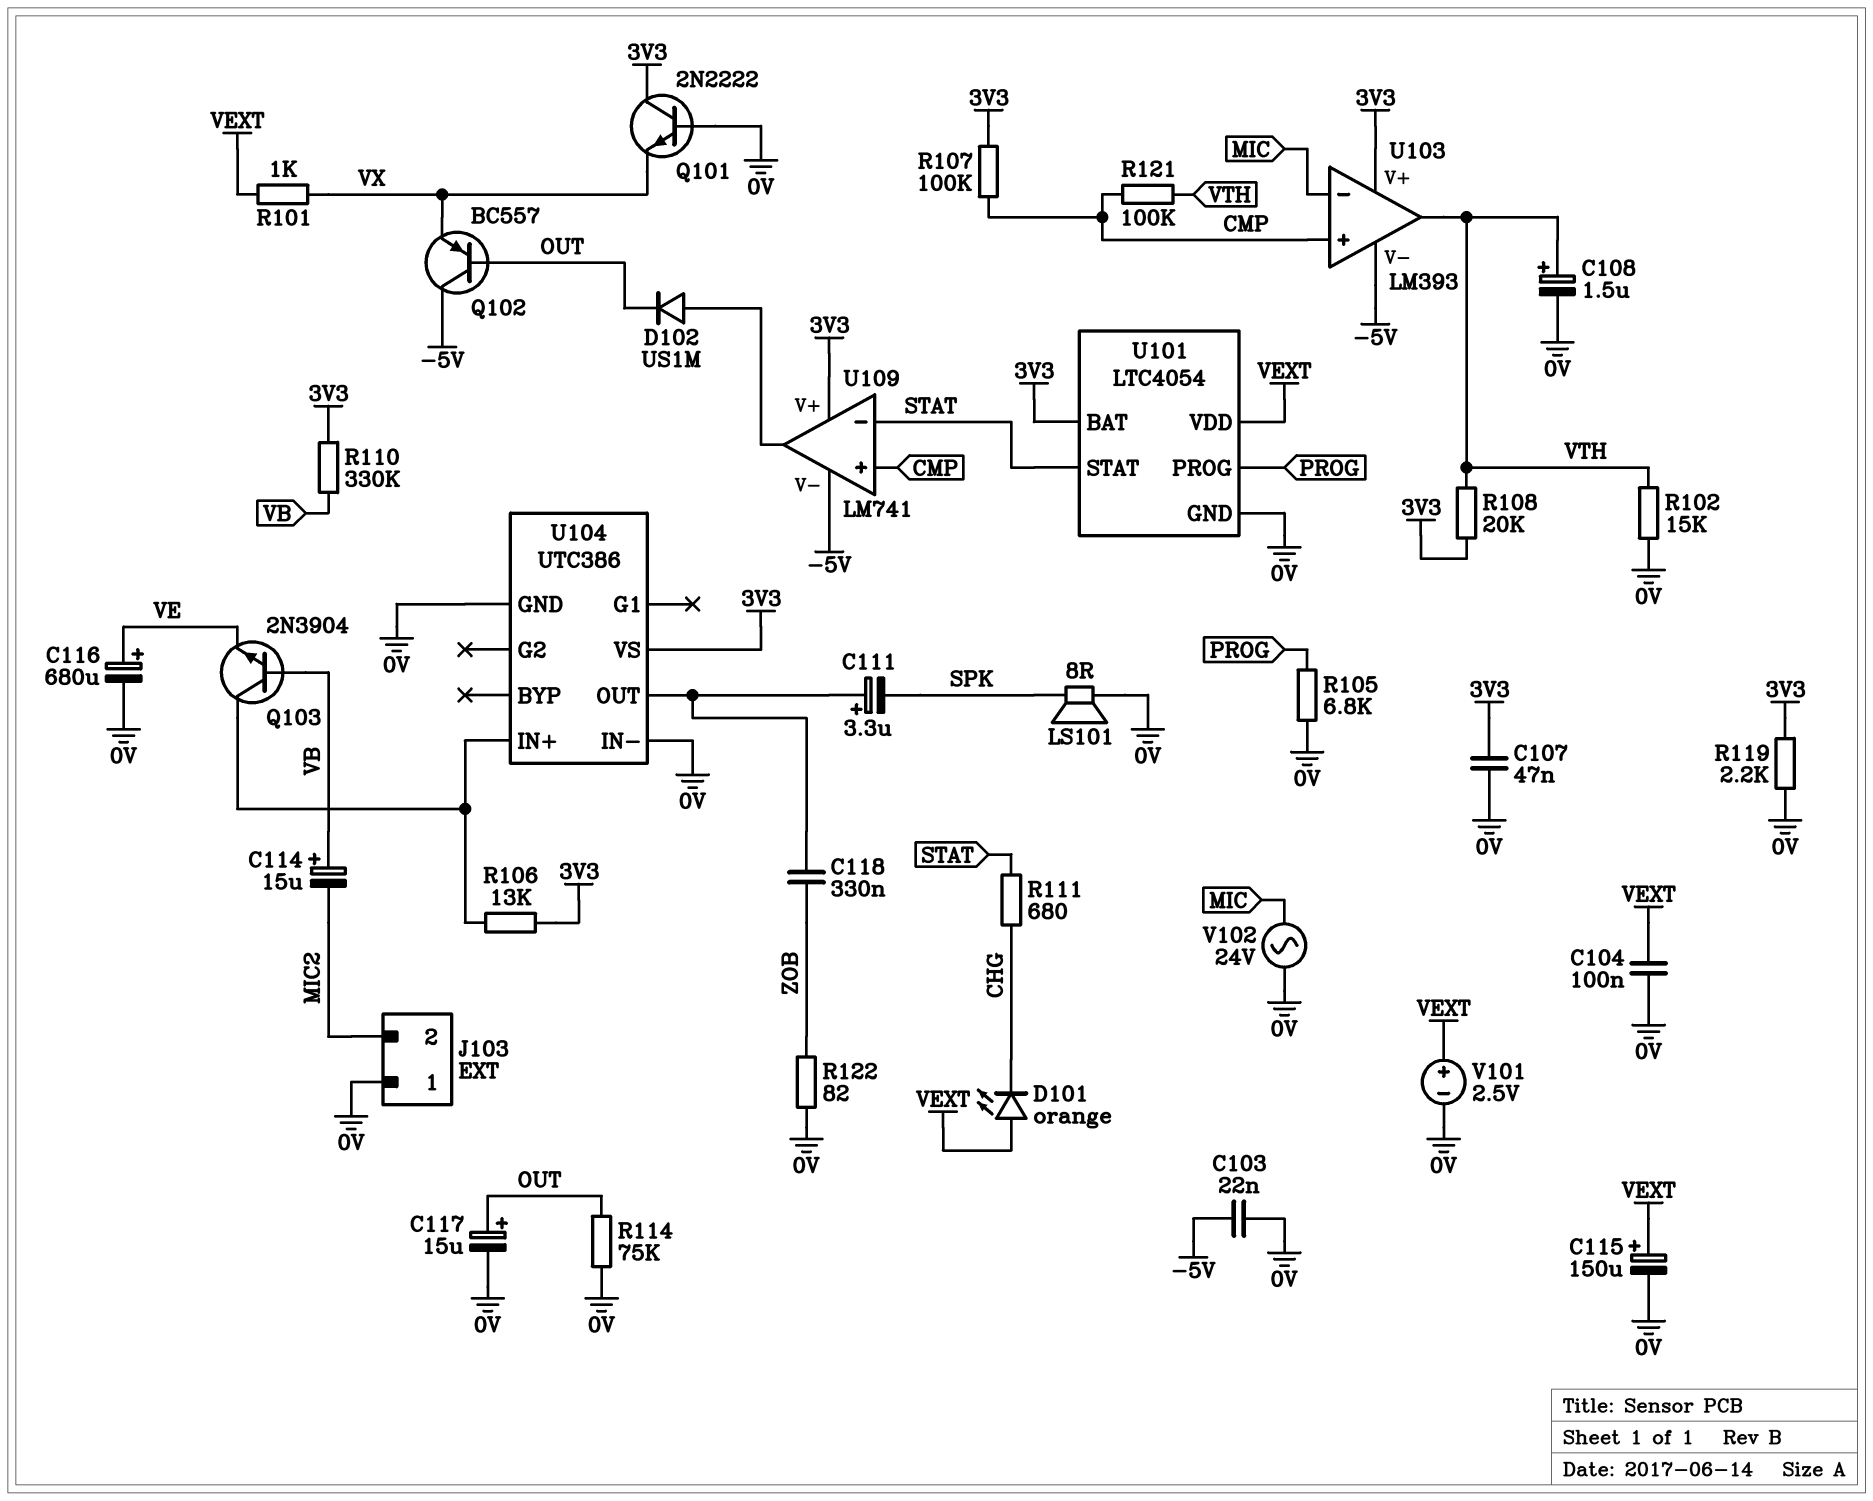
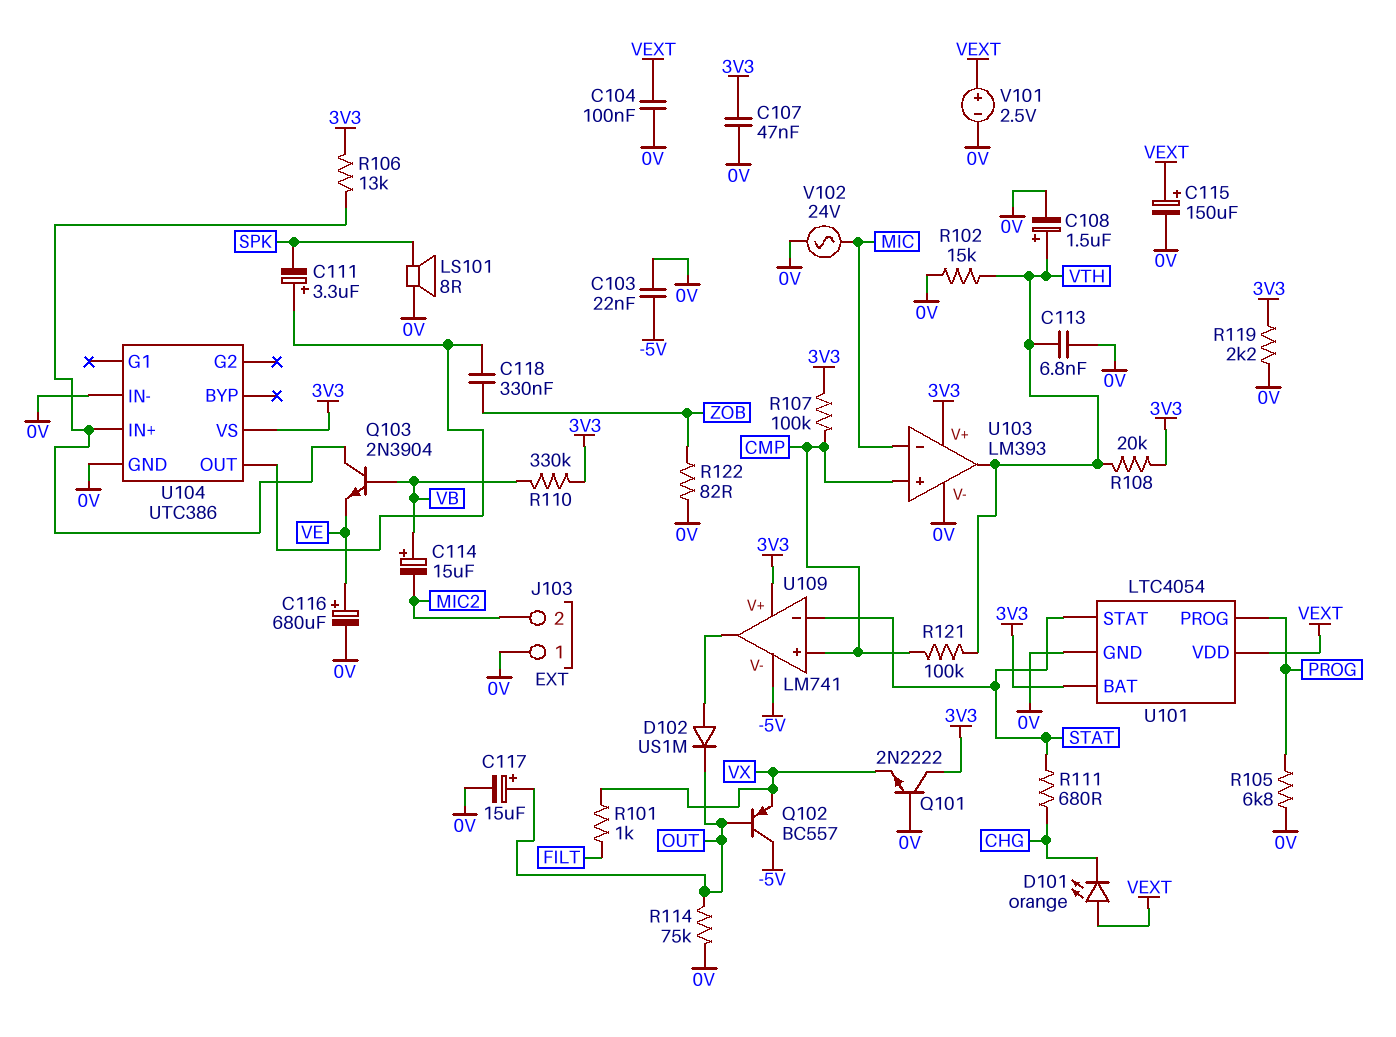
C113: none -> 6.8nF (0V, VTH)
R101: 1k (VEXT, VX) -> 1k (FILT, VX)
U103 pin V-: -5V -> 0V

